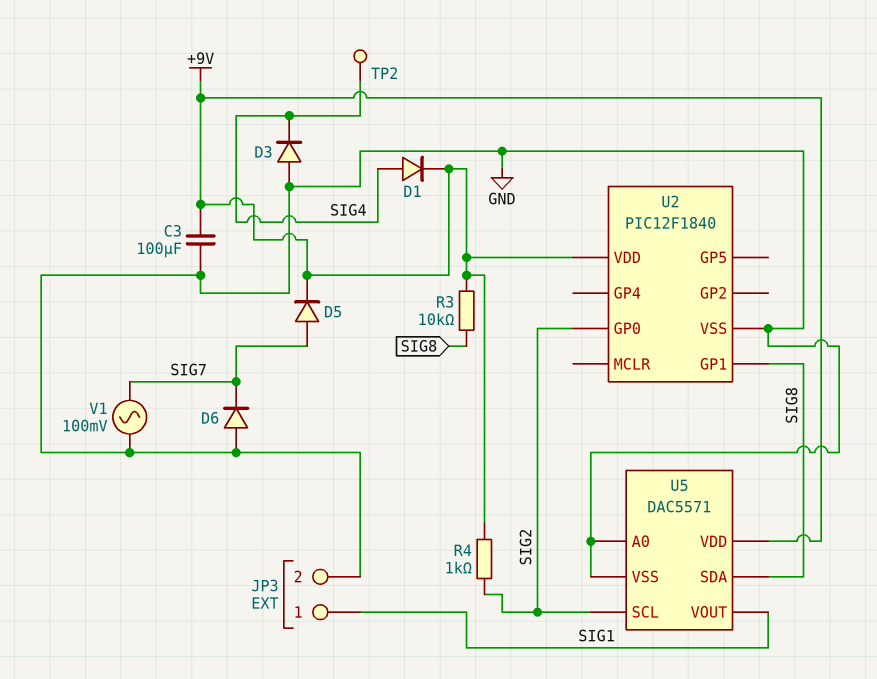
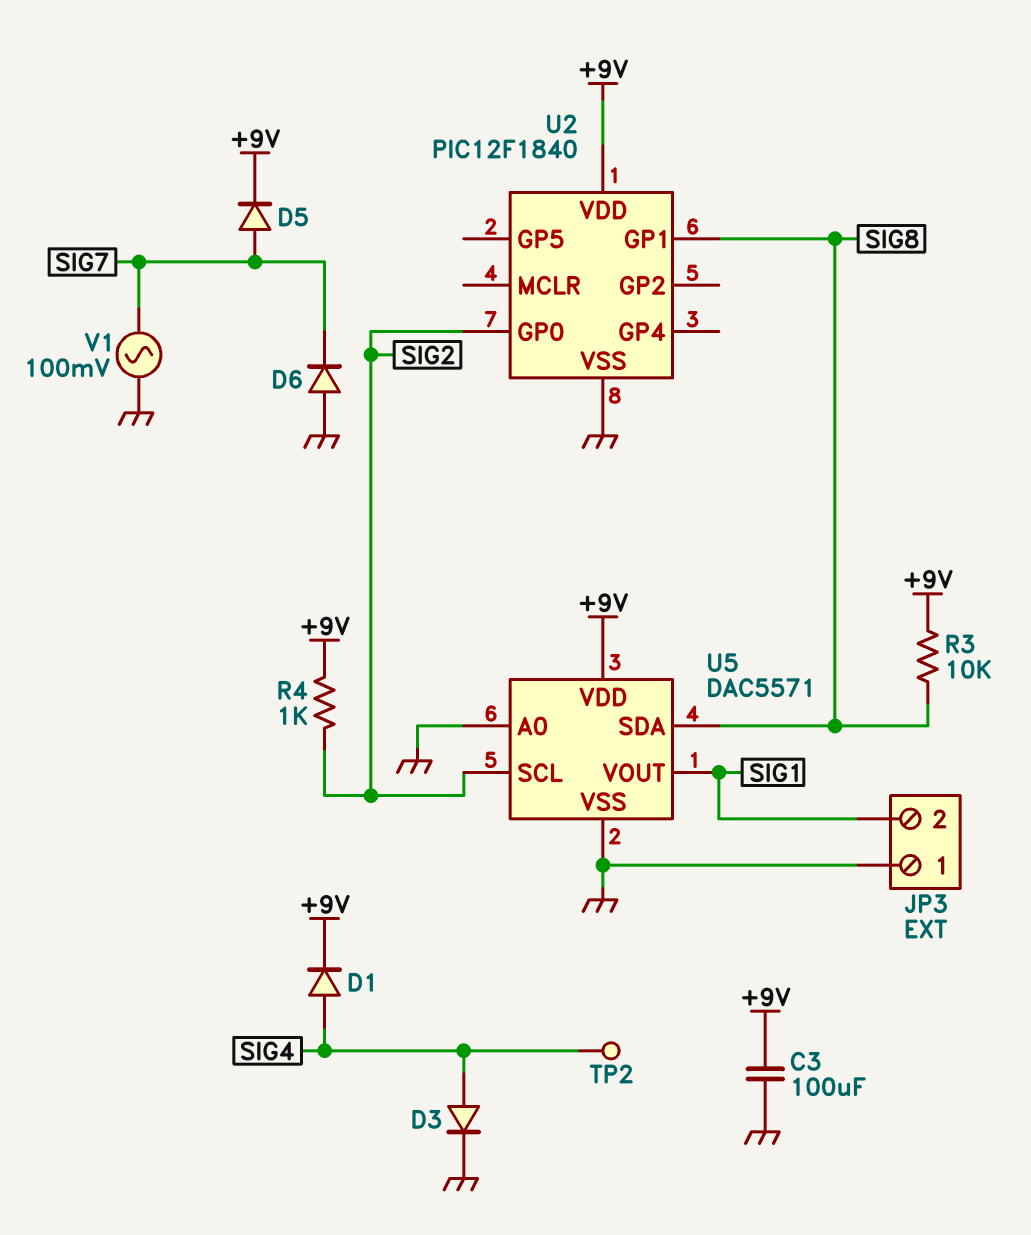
D3: diode (A GND, K SIG4) -> diode (A SIG4, K GND)
JP3 pin 1: SIG1 -> GND
JP3 pin 2: GND -> SIG1

